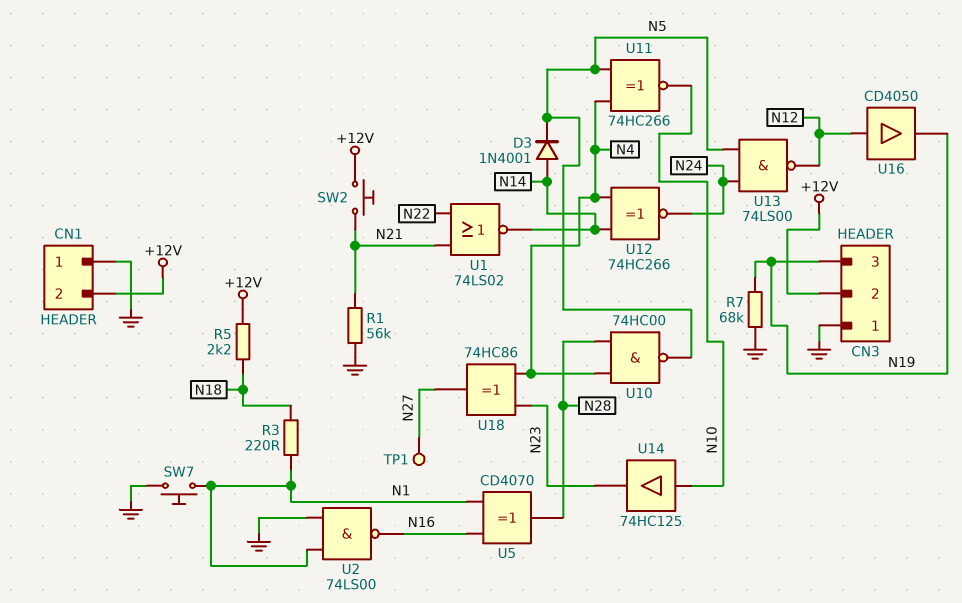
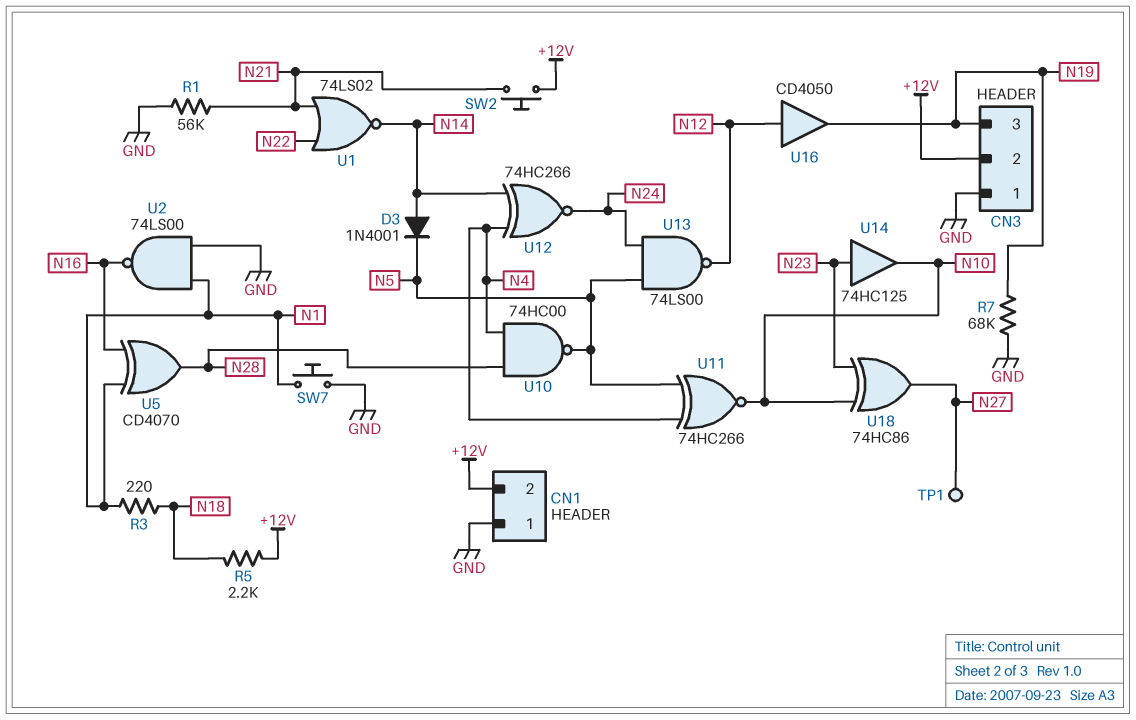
U14: buffer 74HC125 (in N10, out N23) -> buffer 74HC125 (in N23, out N10)
U18: XOR 74HC86 (in N4, in N23, out N27) -> XOR 74HC86 (in N10, in N23, out N27)

